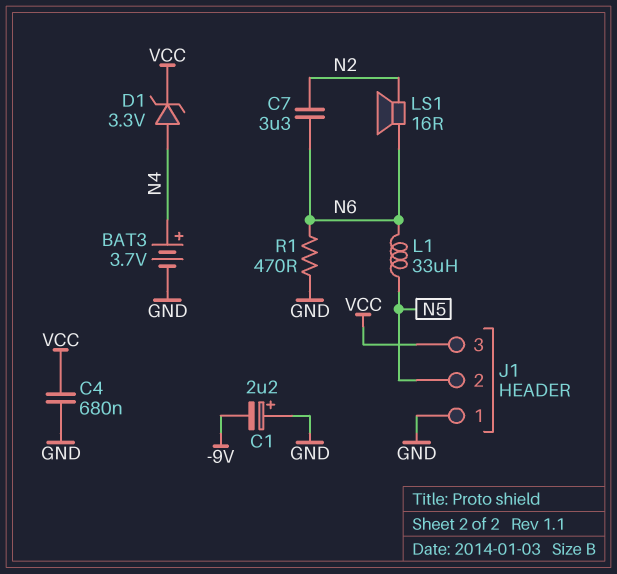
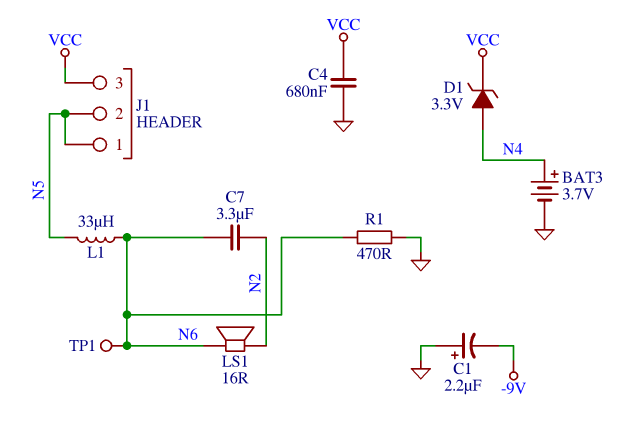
J1 pin 1: GND -> N5
TP1: none -> test point (N6)

